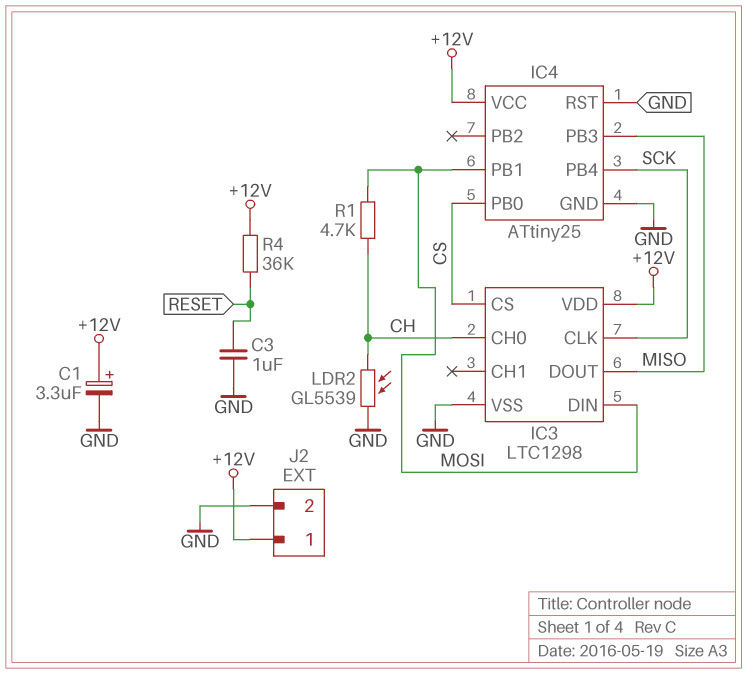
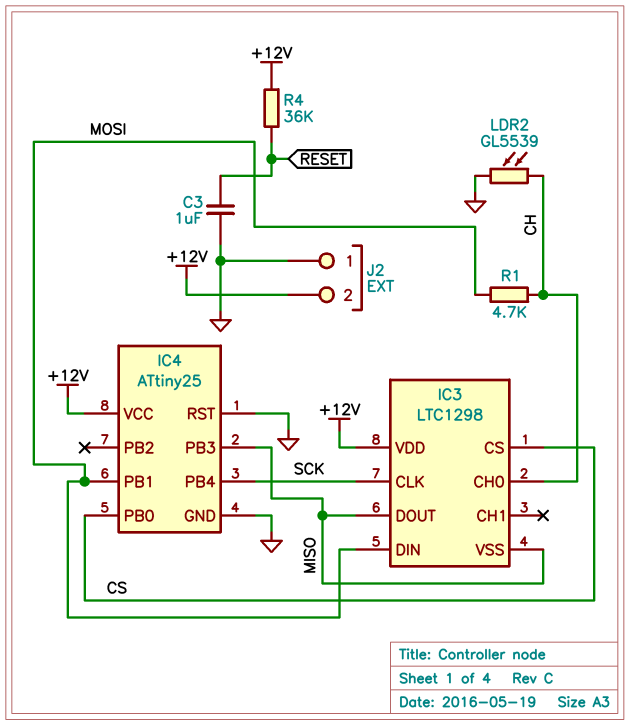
C1: 3.3uF (plus +12V, minus GND) -> none
IC3 pin VSS: GND -> MISO
J2 pin 1: +12V -> GND
J2 pin 2: GND -> +12V

